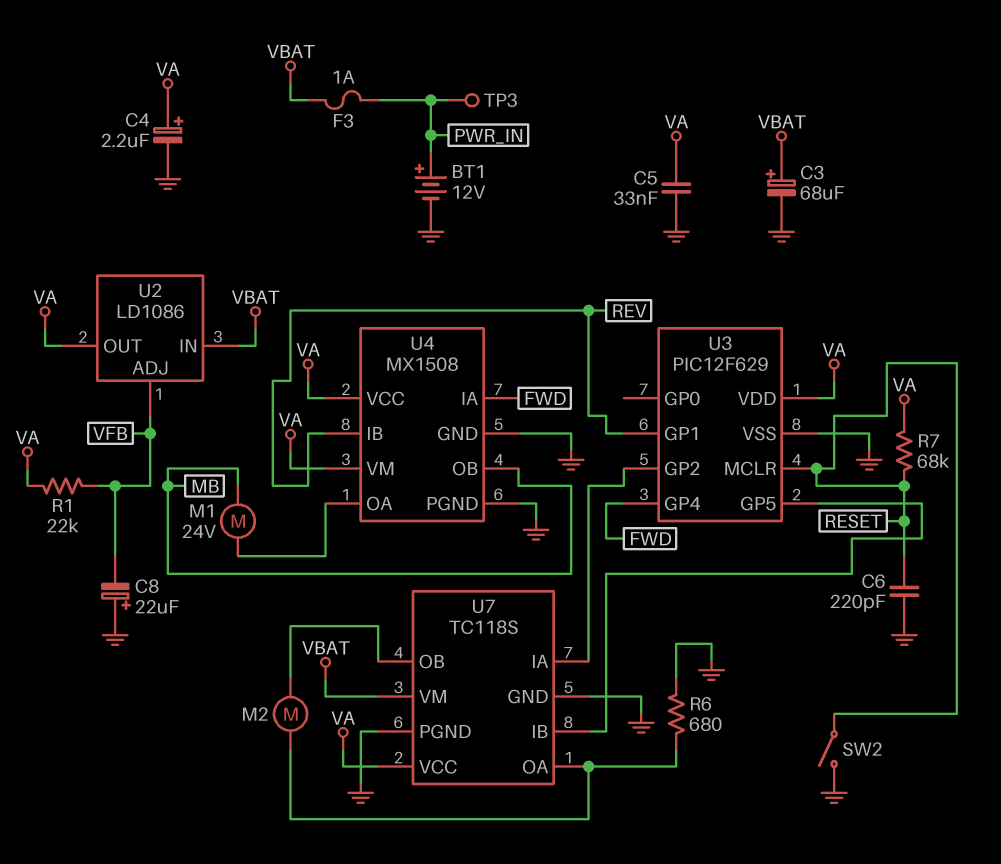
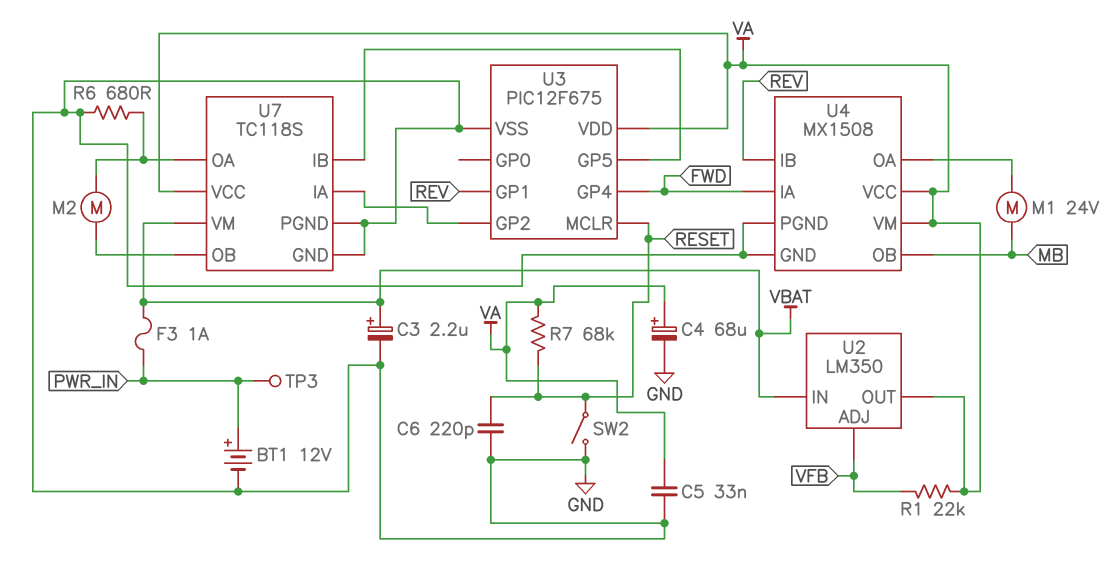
C3: 68uF (plus VBAT, minus GND) -> 2.2uF (plus VBAT, minus GND)
C4: 2.2uF (plus VA, minus GND) -> 68uF (plus VA, minus GND)
C8: 22uF (plus GND, minus VFB) -> none
U2: LD1086 -> LM350
U3: PIC12F629 -> PIC12F675

